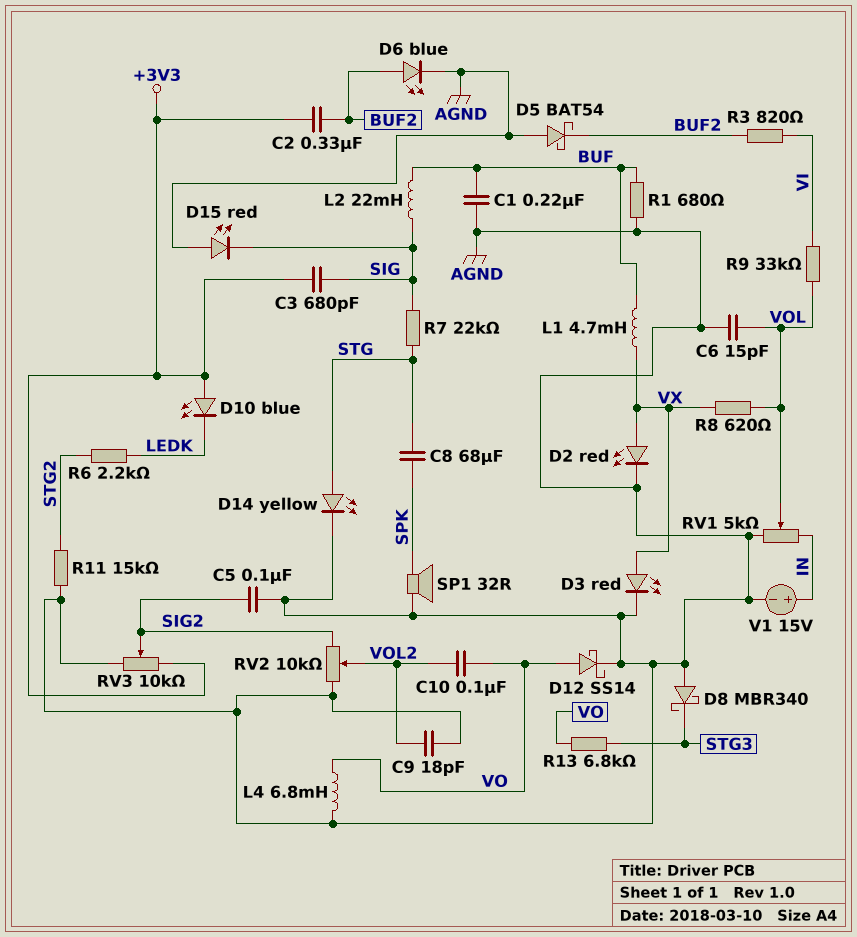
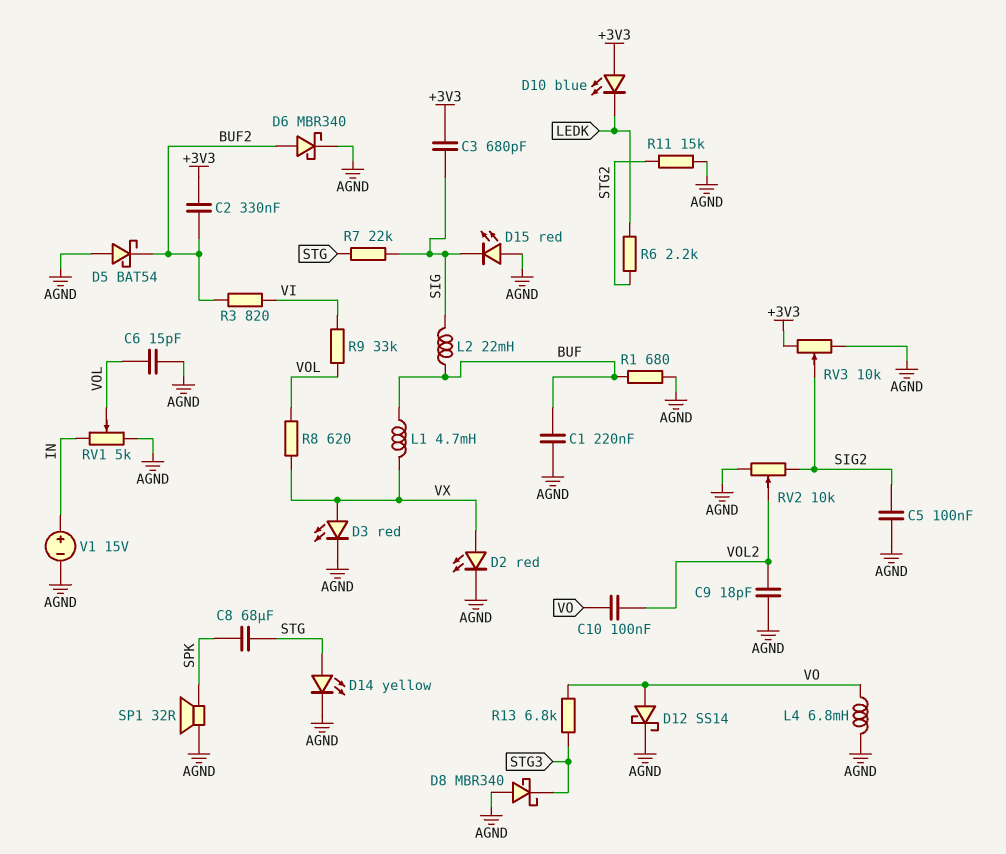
D6: LED blue (A BUF2, K AGND) -> schottky MBR340 (A BUF2, K AGND)

